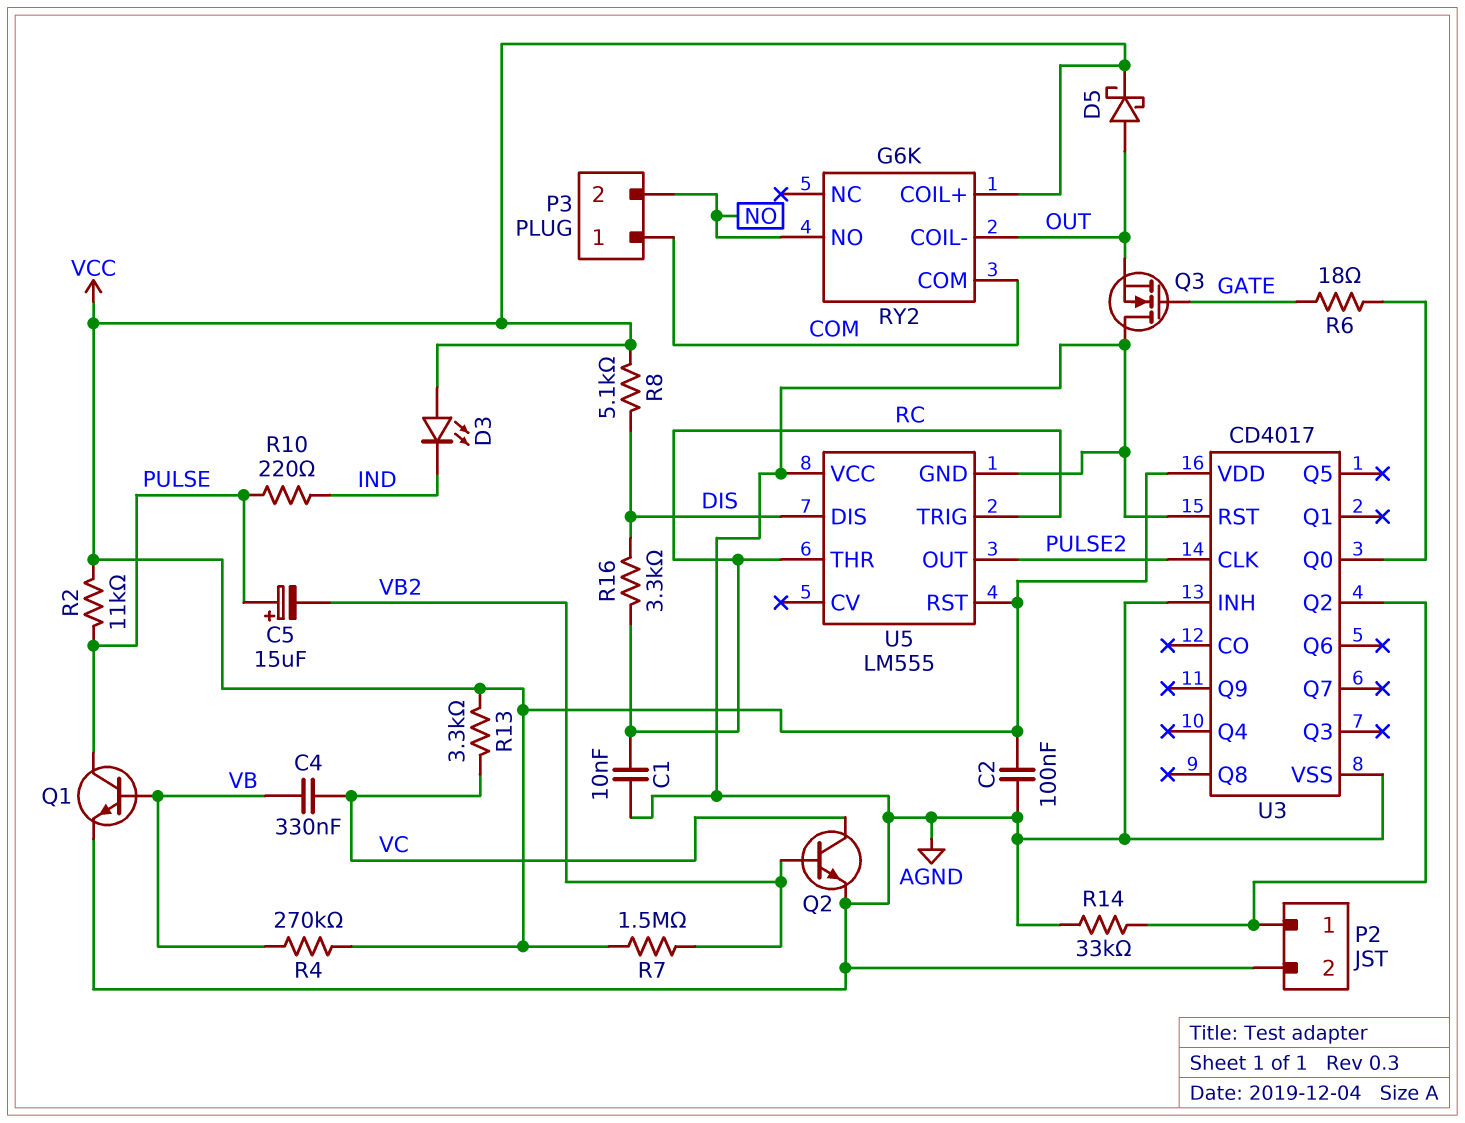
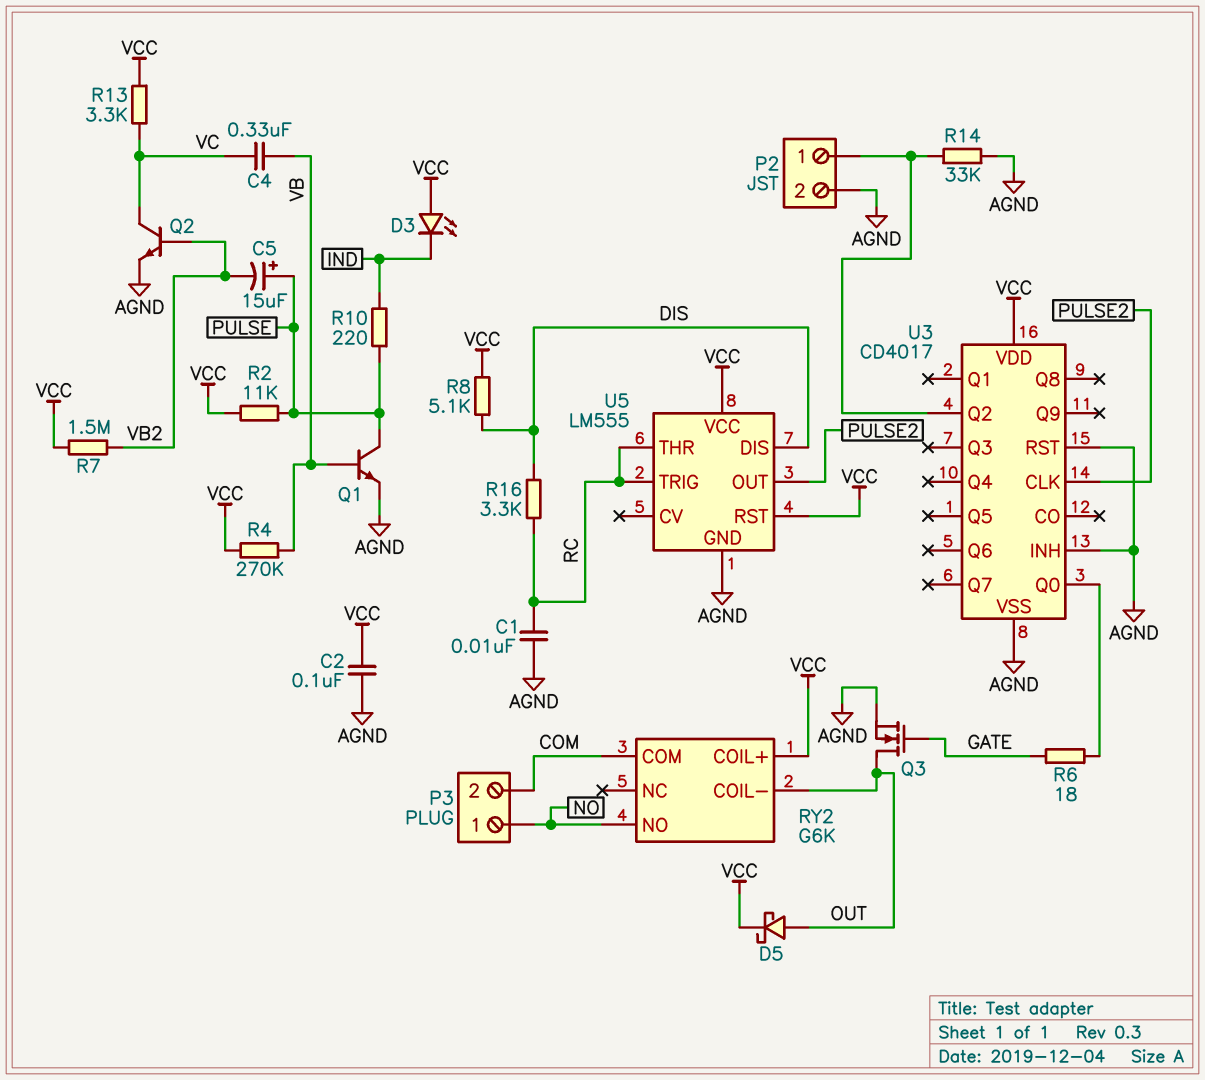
P3 pin 1: COM -> NO
P3 pin 2: NO -> COM
Q3: NMOS (G GATE, D AGND, S OUT) -> NMOS (G GATE, D OUT, S AGND)
U5 pin VCC: AGND -> VCC

